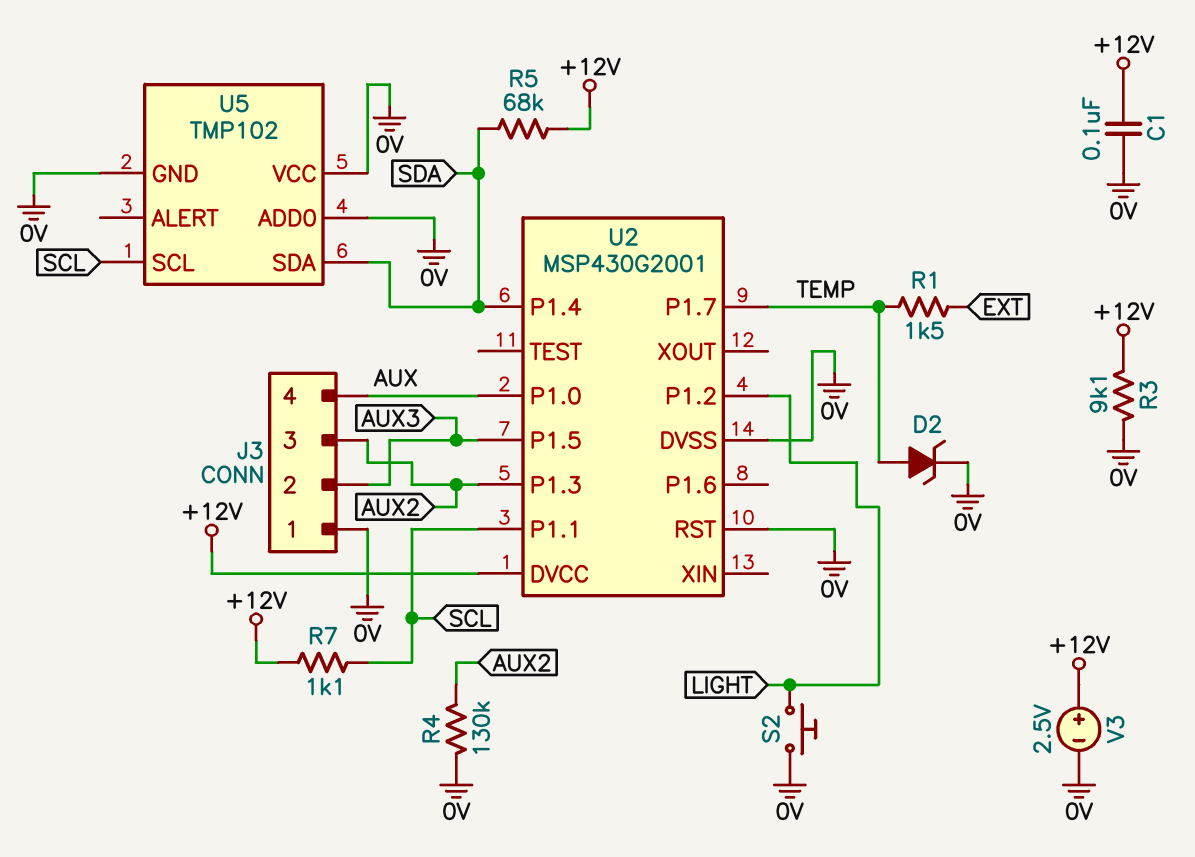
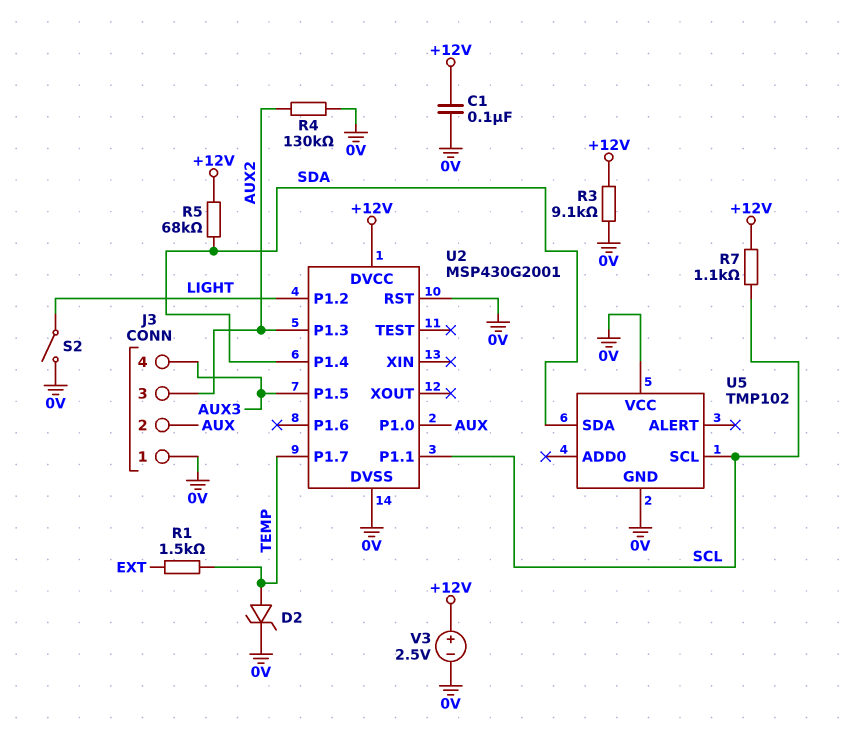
J3 pin 2: AUX3 -> AUX
J3 pin 4: AUX -> AUX3
S2: button (0V, LIGHT) -> switch (0V, LIGHT)
U5 pin ADD0: 0V -> none

